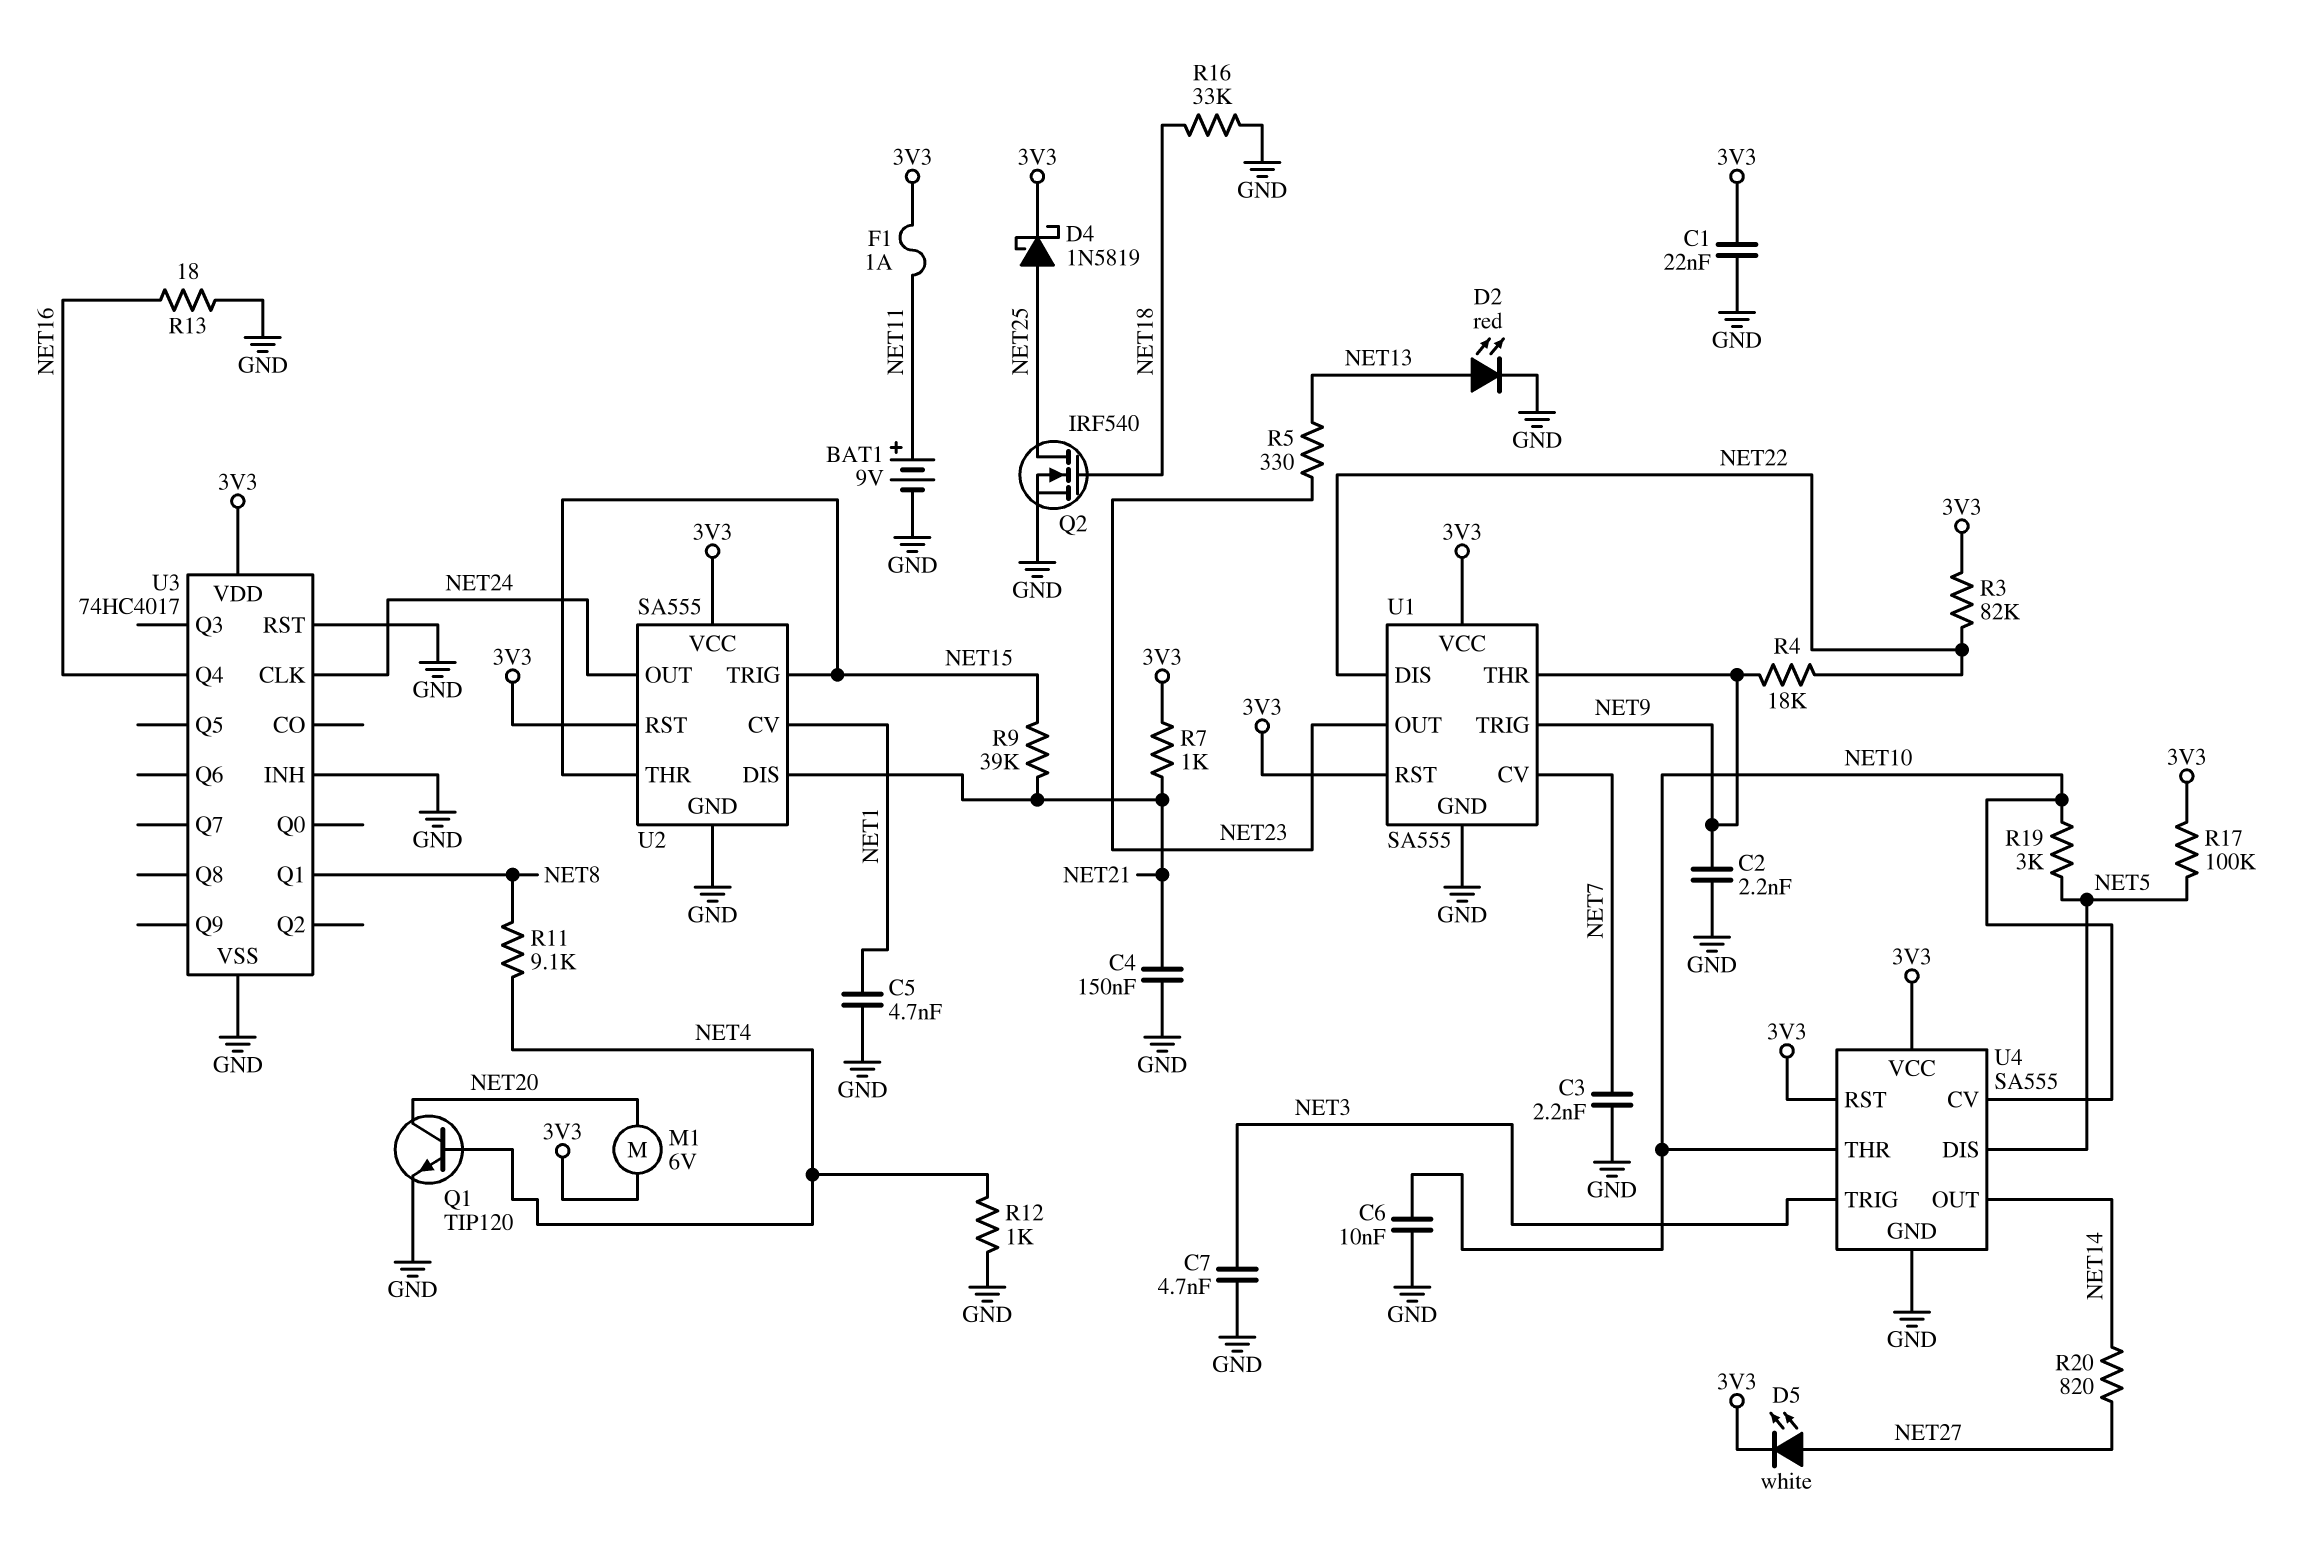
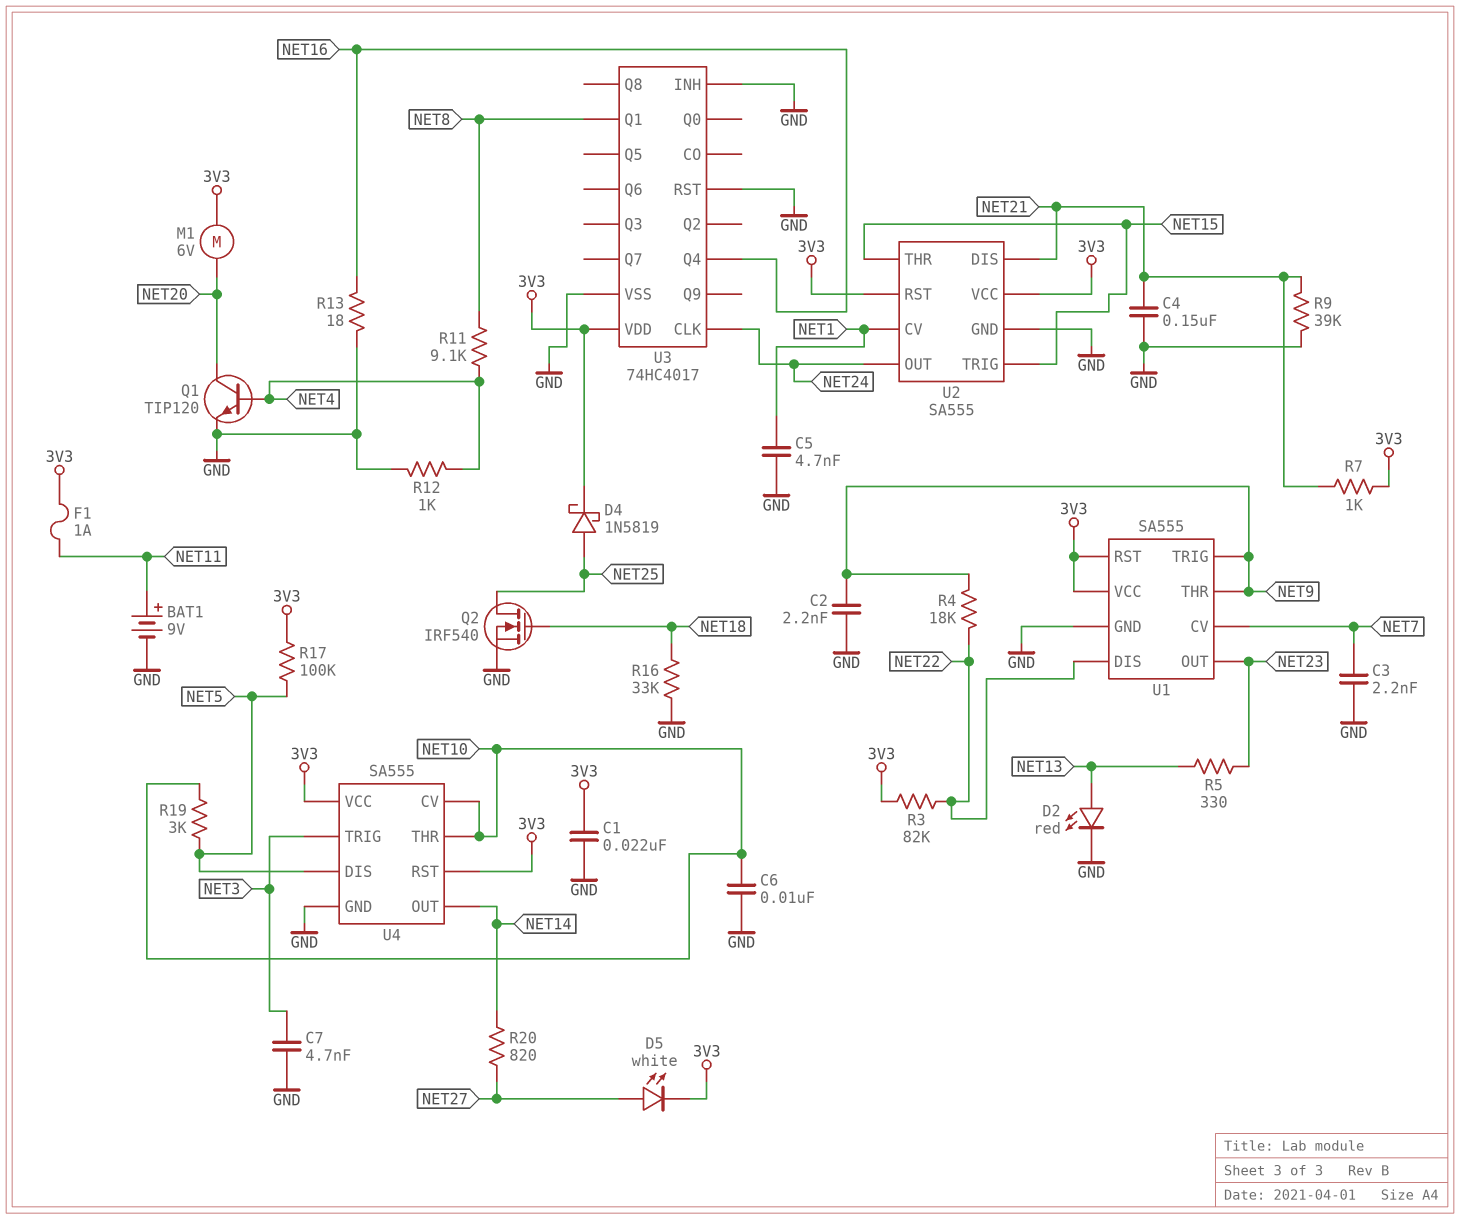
R9: 39k (NET15, NET21) -> 39k (GND, NET21)

